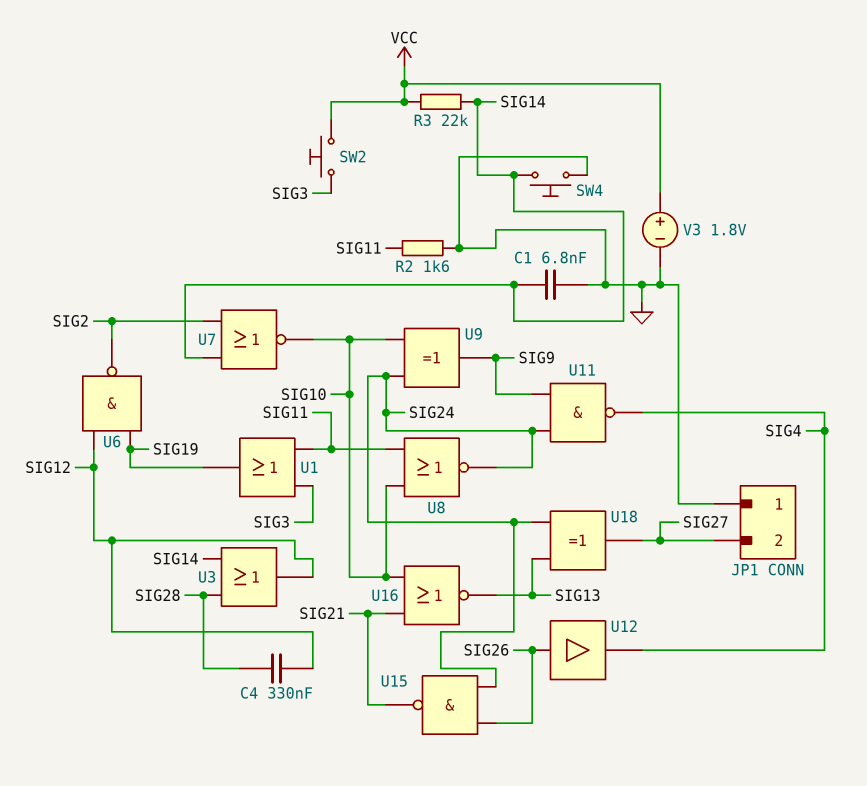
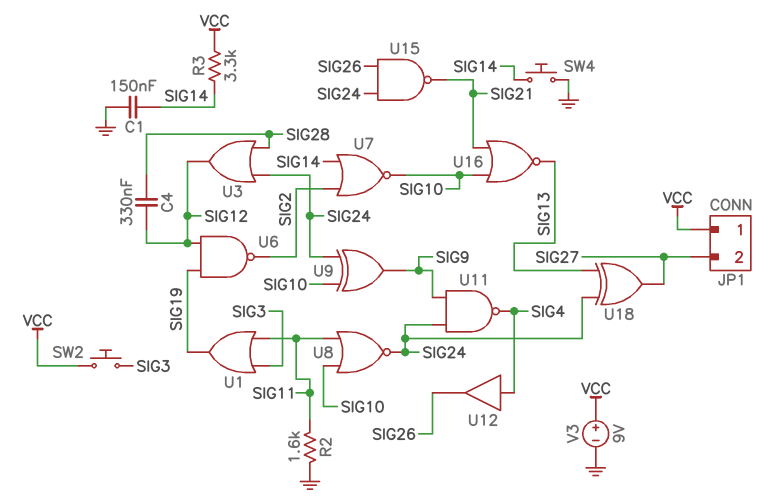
C1: 6.8nF (GND, SIG14) -> 150nF (GND, SIG14)
JP1 pin 1: GND -> VCC
R3: 22k (SIG14, VCC) -> 3.3k (SIG14, VCC)
U3: OR (in SIG14, in SIG28, out SIG12) -> OR (in SIG24, in SIG28, out SIG12)
U12: buffer (in SIG26, out SIG4) -> buffer (in SIG4, out SIG26)
V3: 1.8V (plus VCC, minus GND) -> 9V (plus VCC, minus GND)

